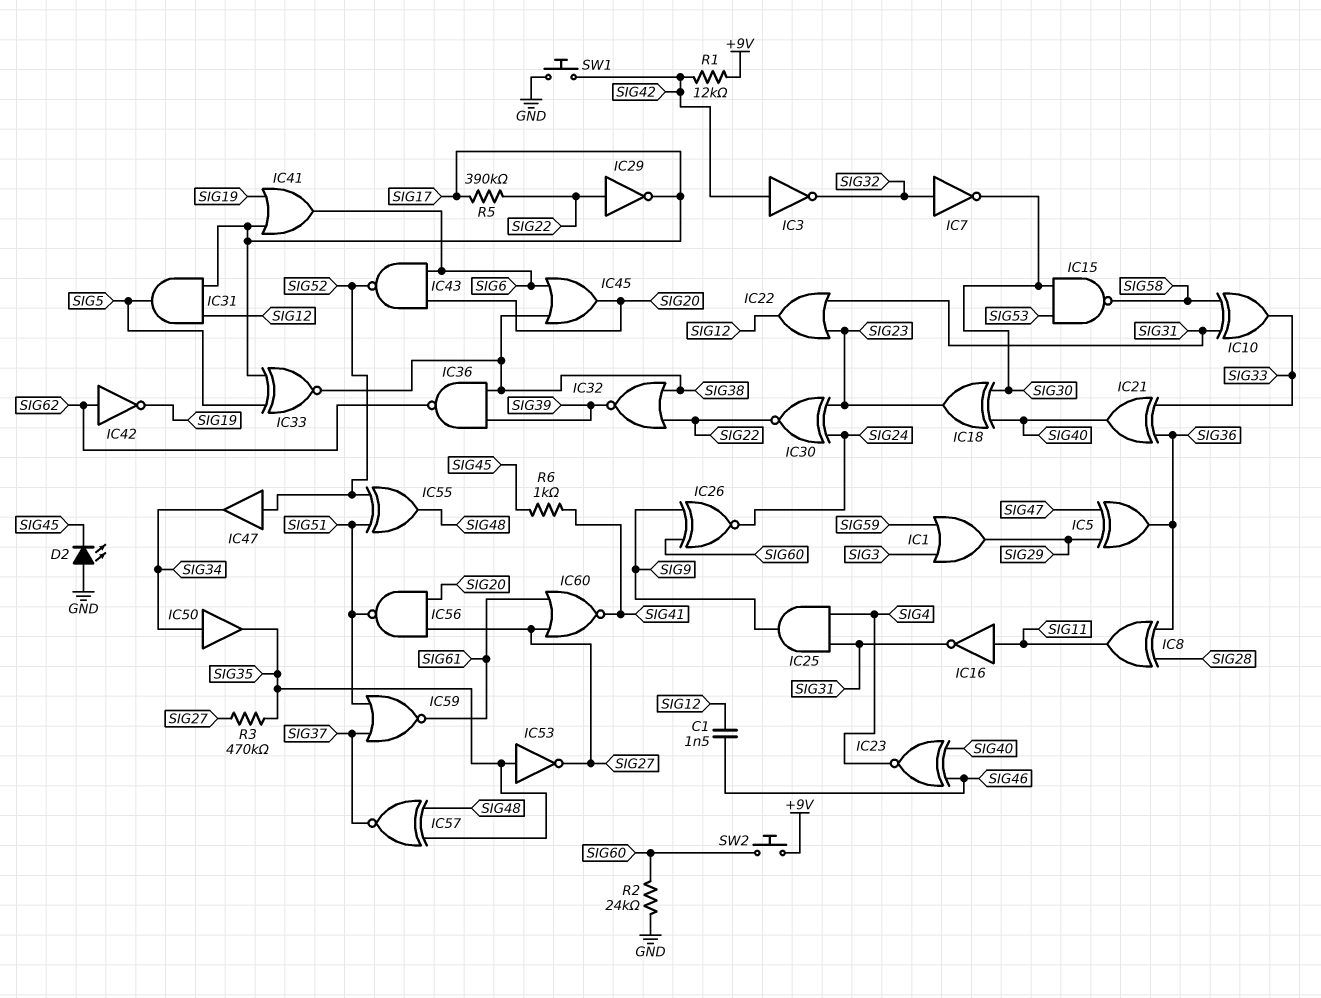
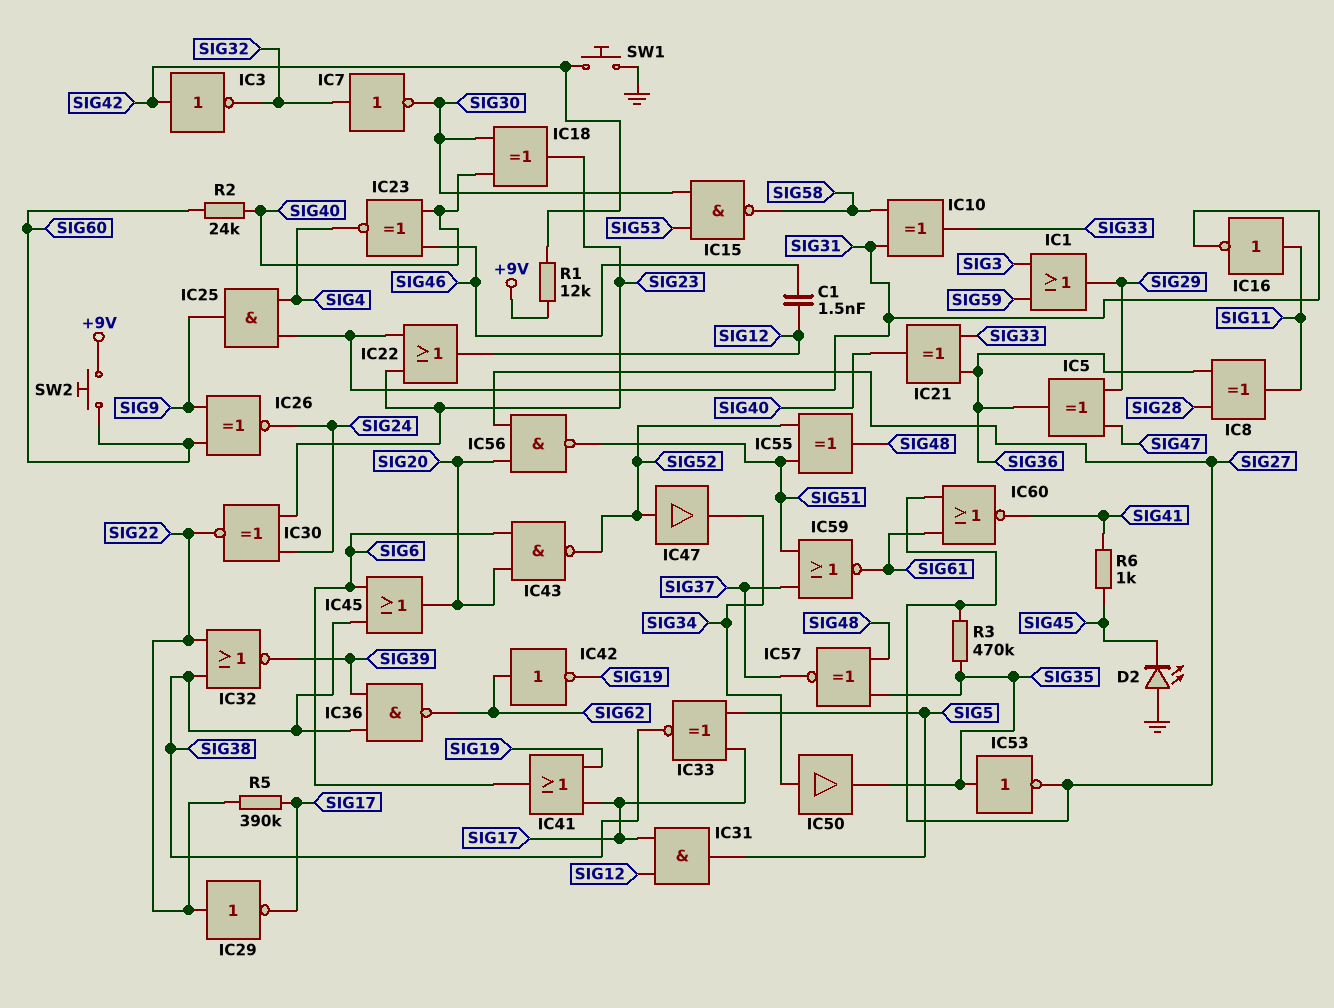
R2: 24k (GND, SIG60) -> 24k (SIG40, SIG60)

